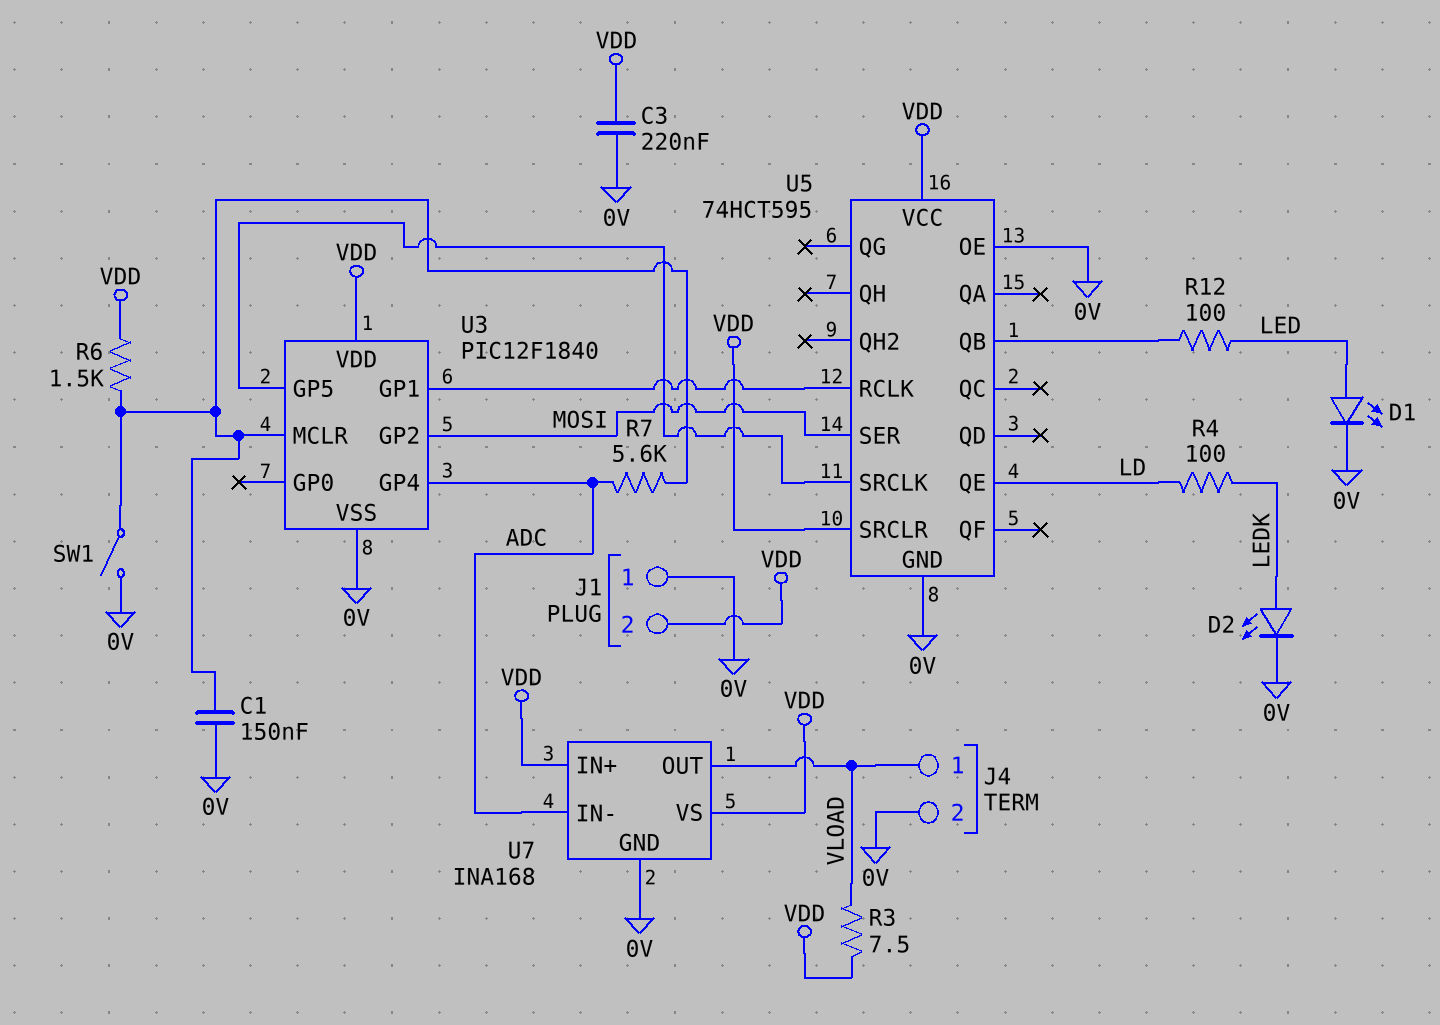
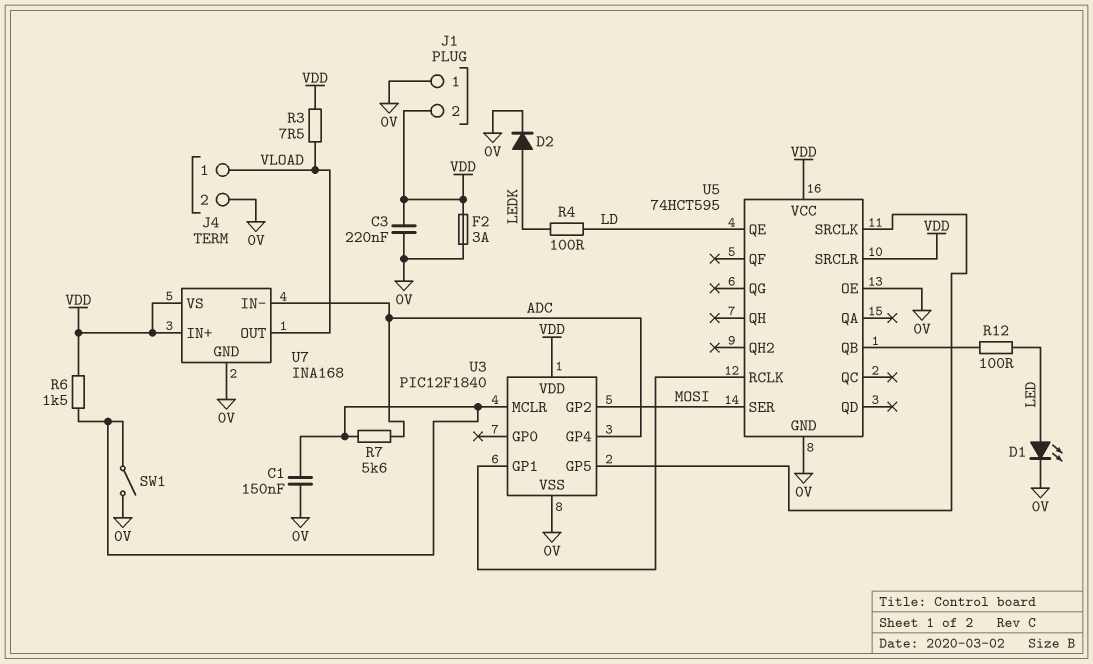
D2: LED (A LEDK, K 0V) -> diode (A LEDK, K 0V)
F2: none -> 3A (0V, VDD)

